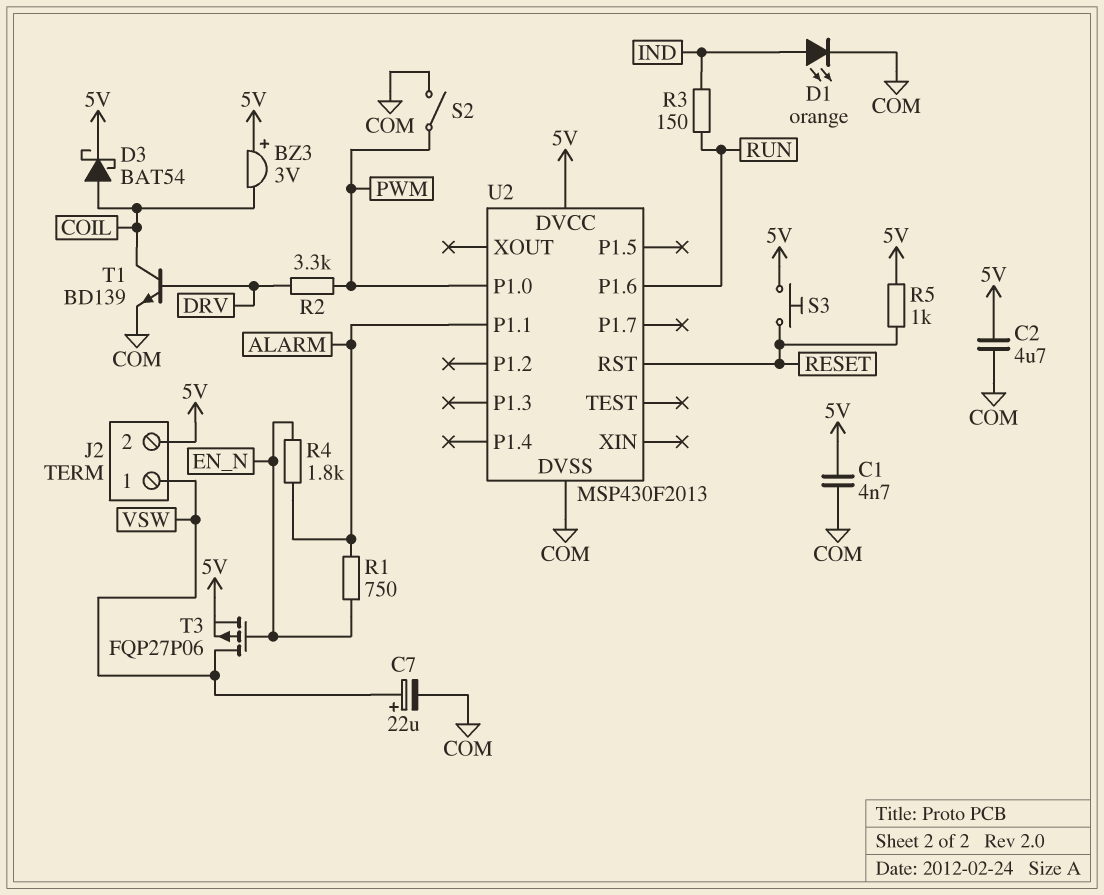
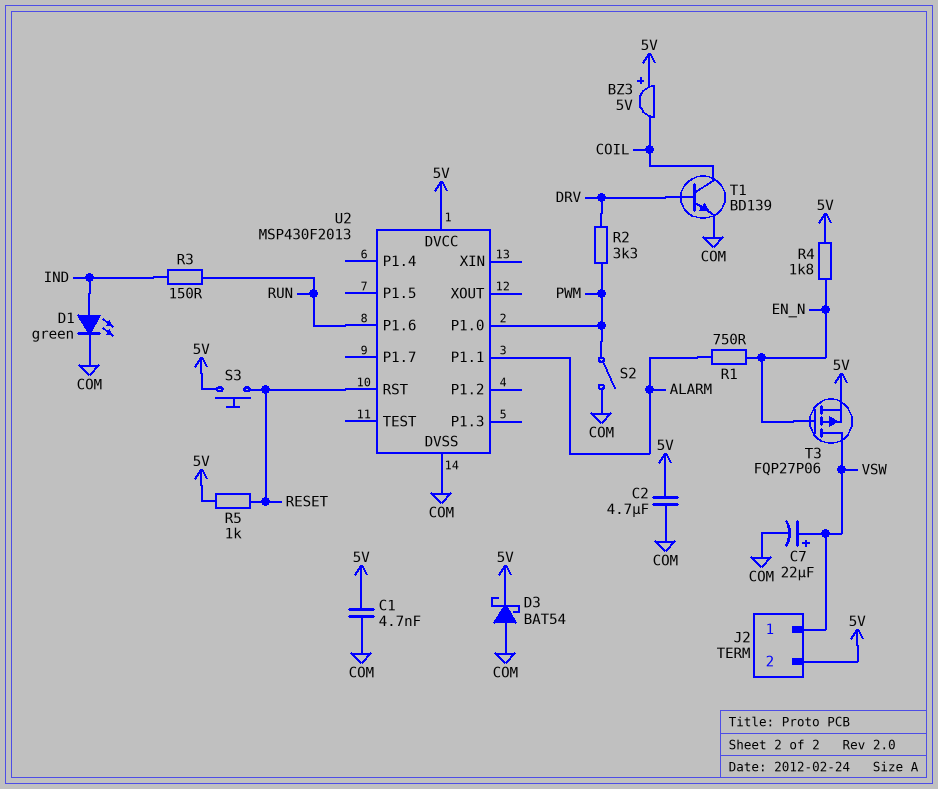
BZ3: buzzer 3V (plus 5V, minus COIL) -> buzzer 5V (plus 5V, minus COIL)
D1: LED orange (A IND, K COM) -> LED green (A IND, K COM)
D3: schottky BAT54 (A COIL, K 5V) -> schottky BAT54 (A COM, K 5V)
R4: 1.8k (ALARM, EN_N) -> 1.8k (5V, EN_N)

